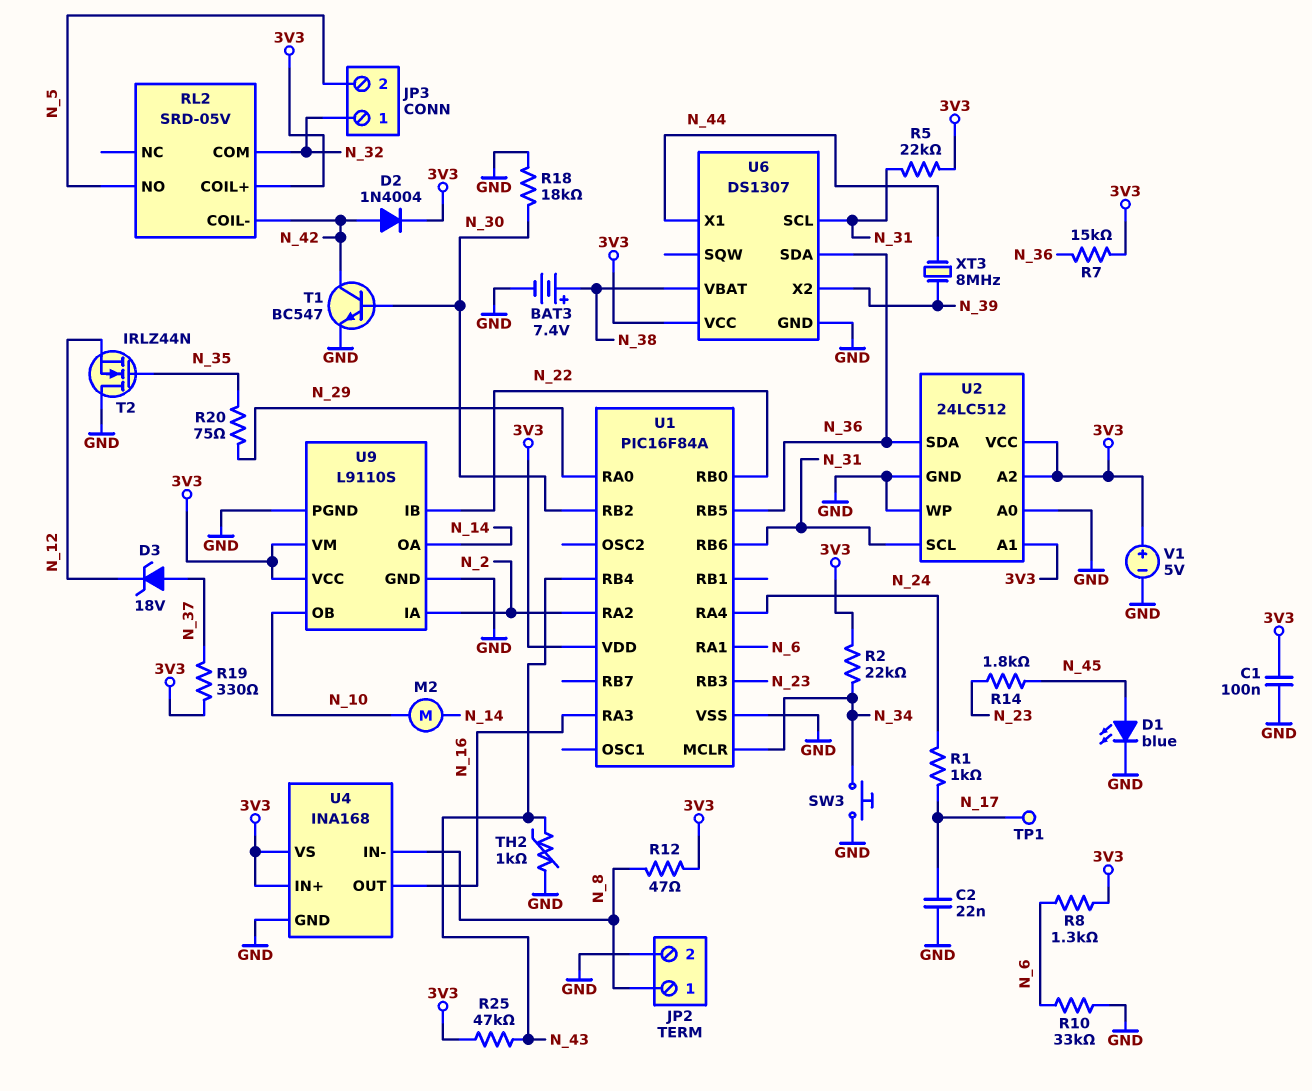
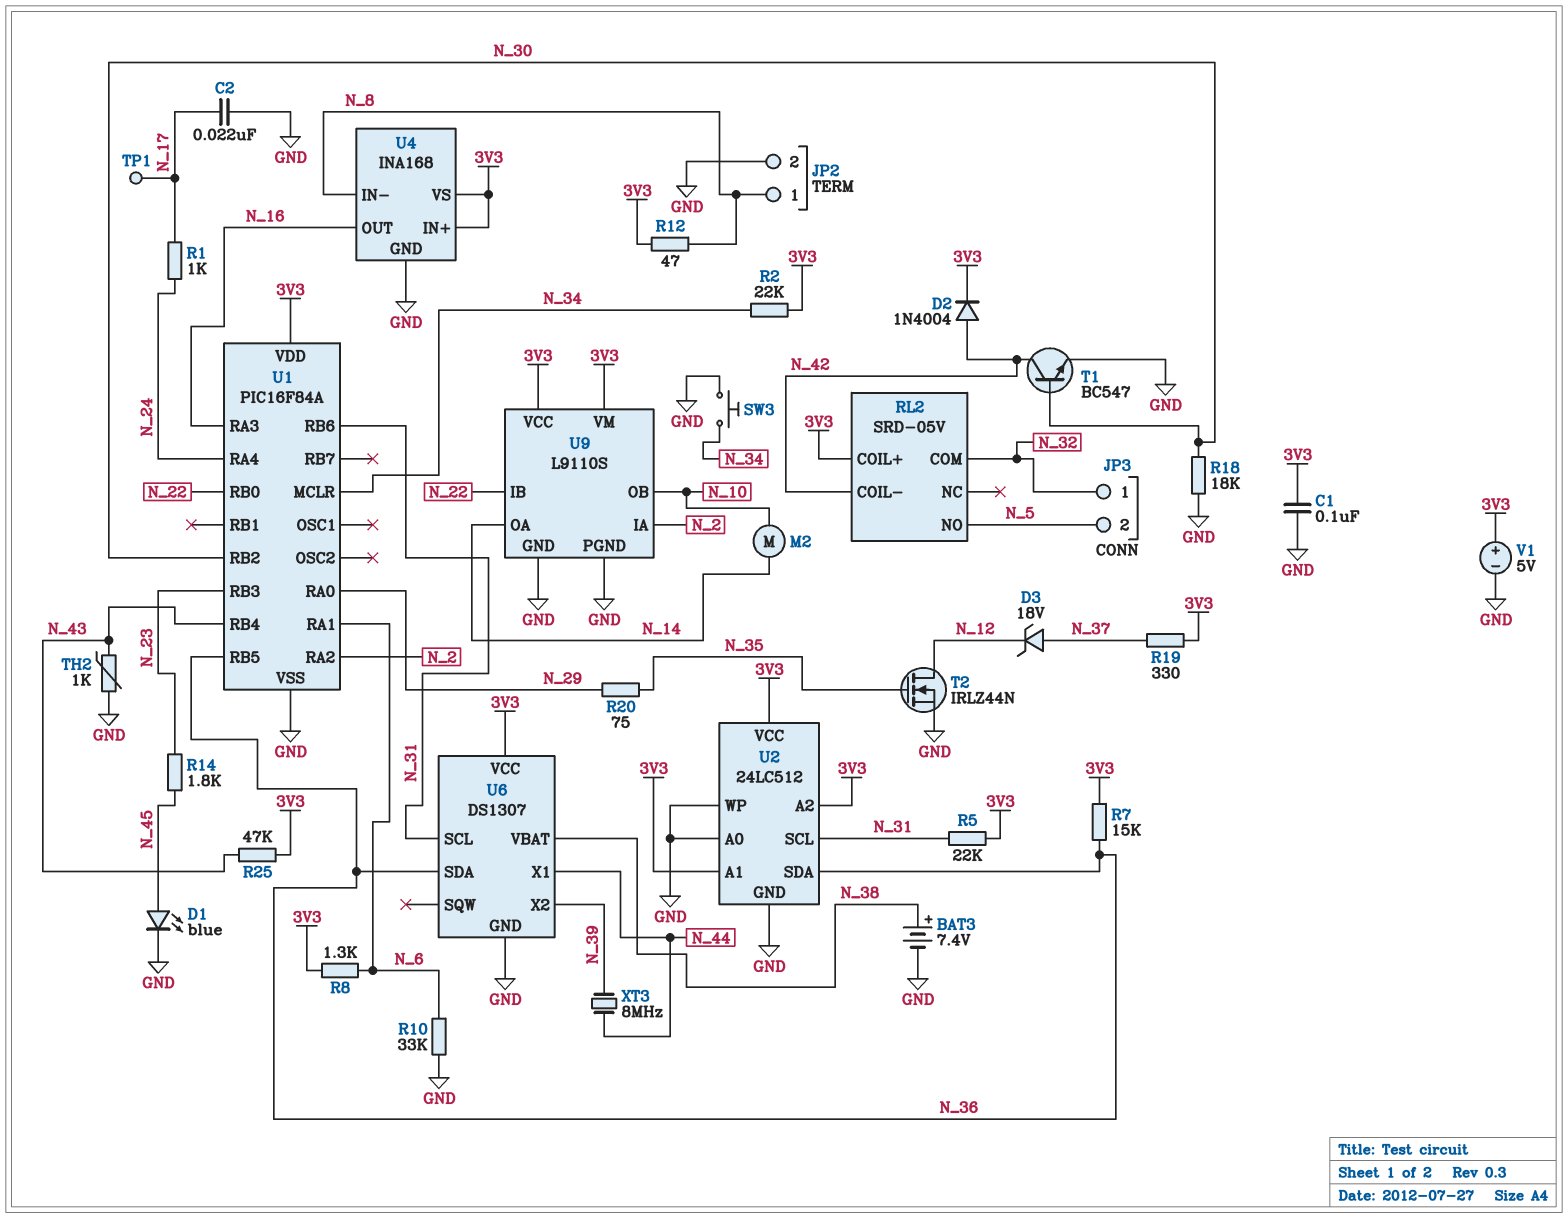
T2: NMOS IRLZ44N (G N_35, D GND, S N_12) -> NMOS IRLZ44N (G N_35, D N_12, S GND)

